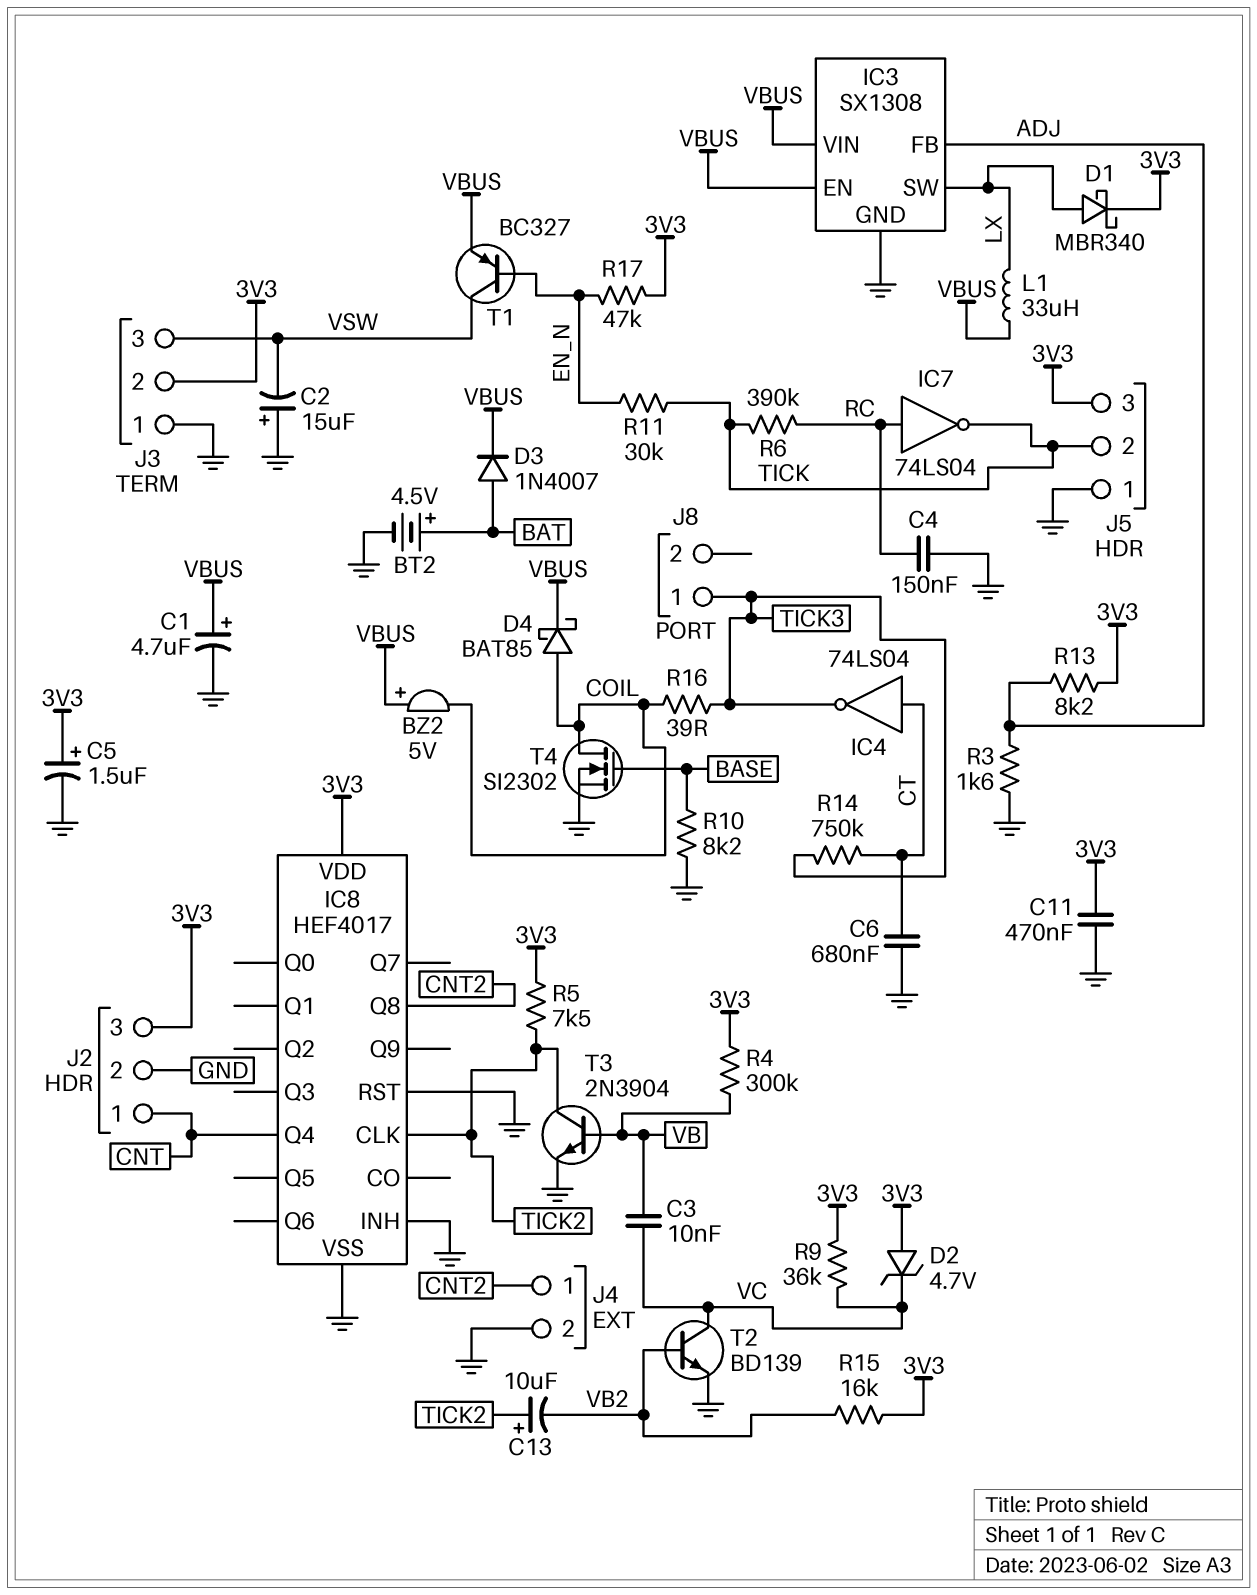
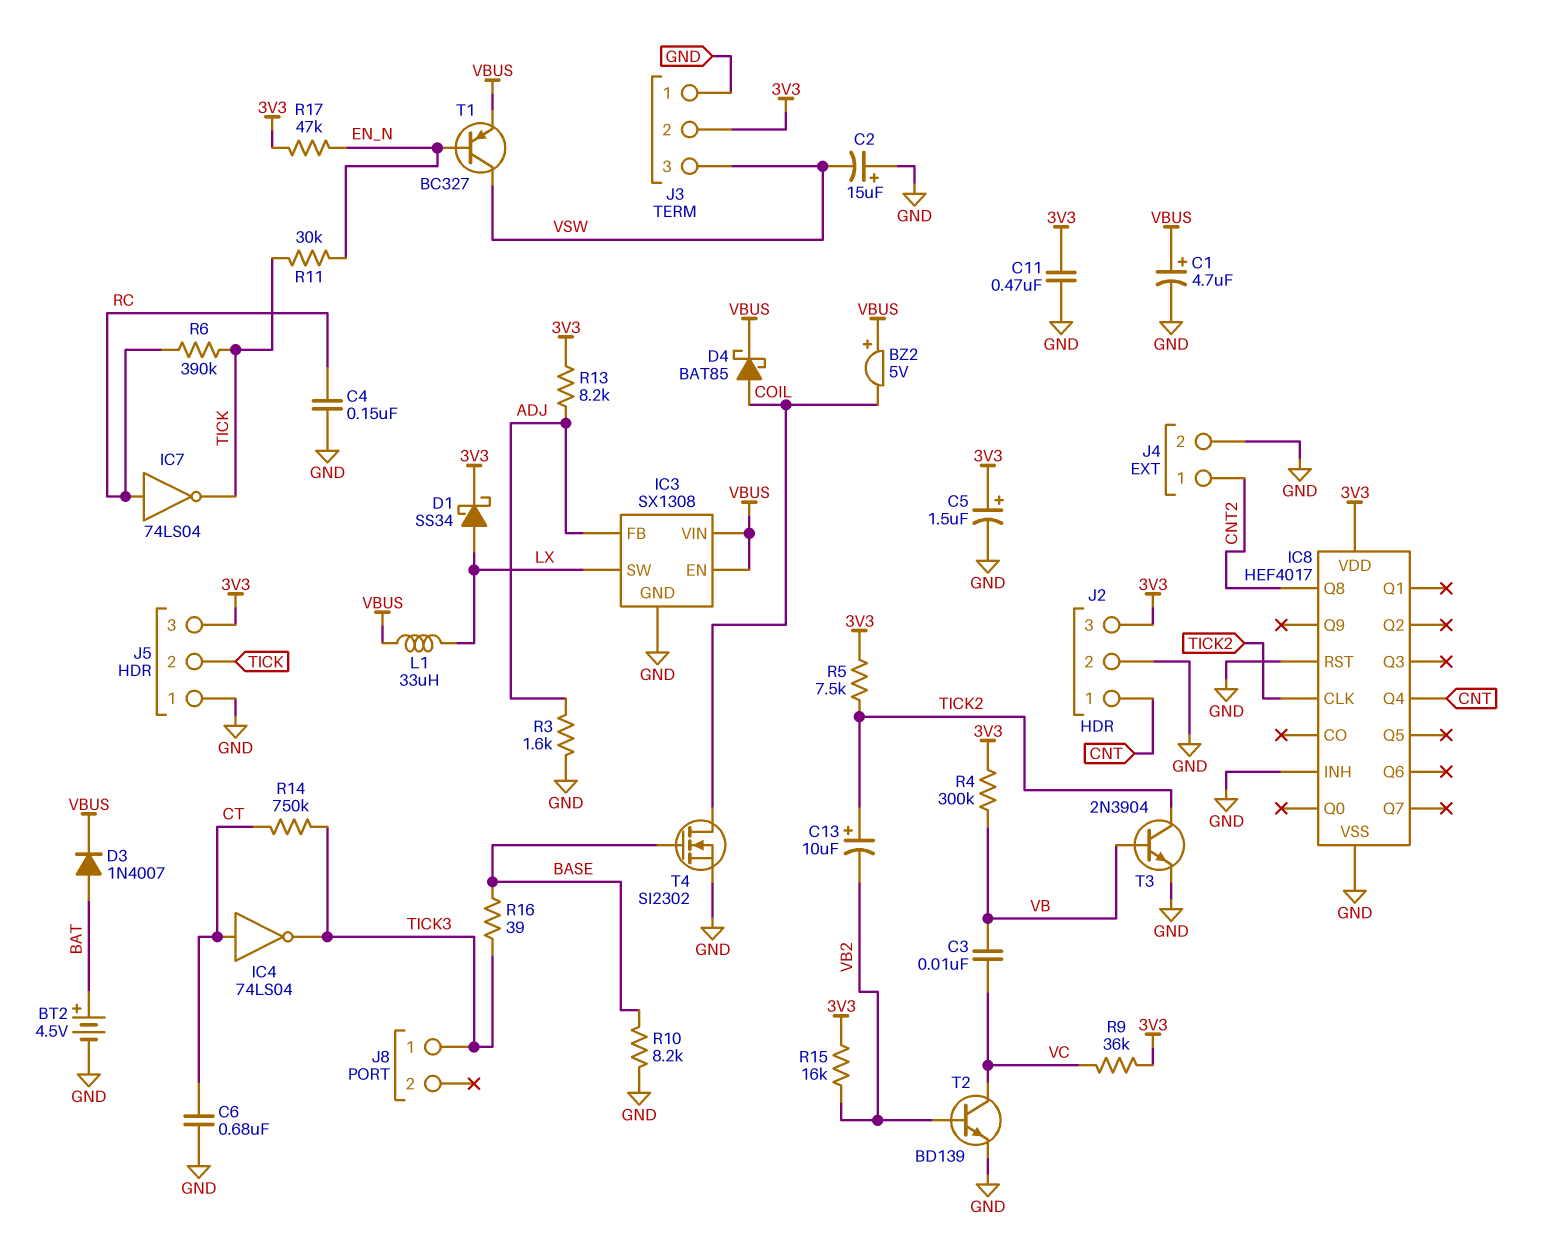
D1: schottky MBR340 (A LX, K 3V3) -> schottky SS34 (A LX, K 3V3)
D2: zener 4.7V (A 3V3, K VC) -> none
R16: 39 (COIL, TICK3) -> 39 (BASE, TICK3)

